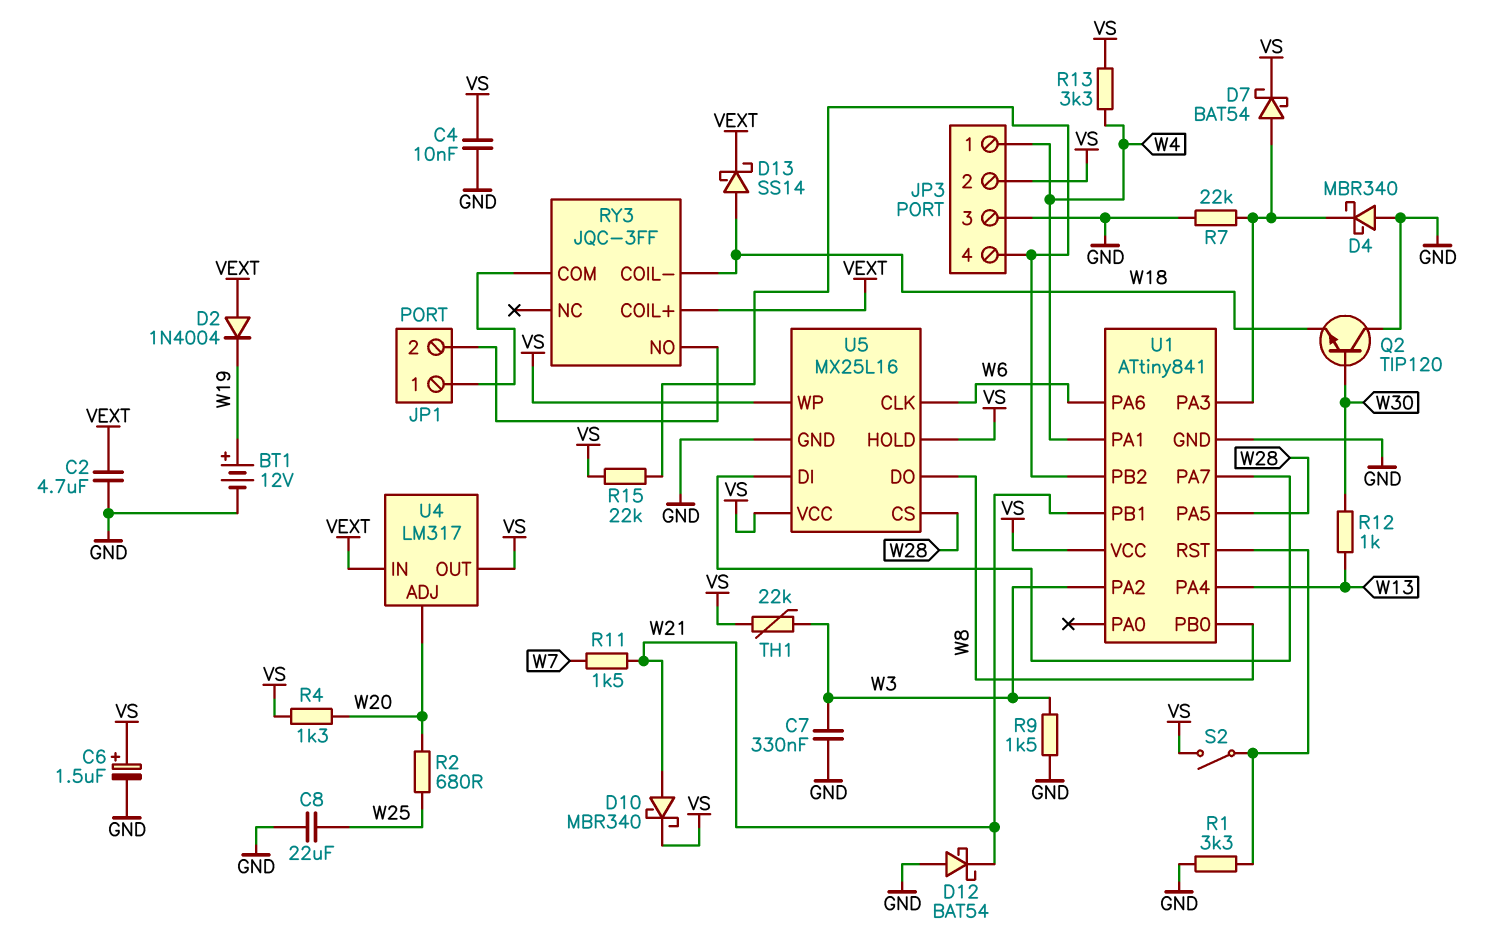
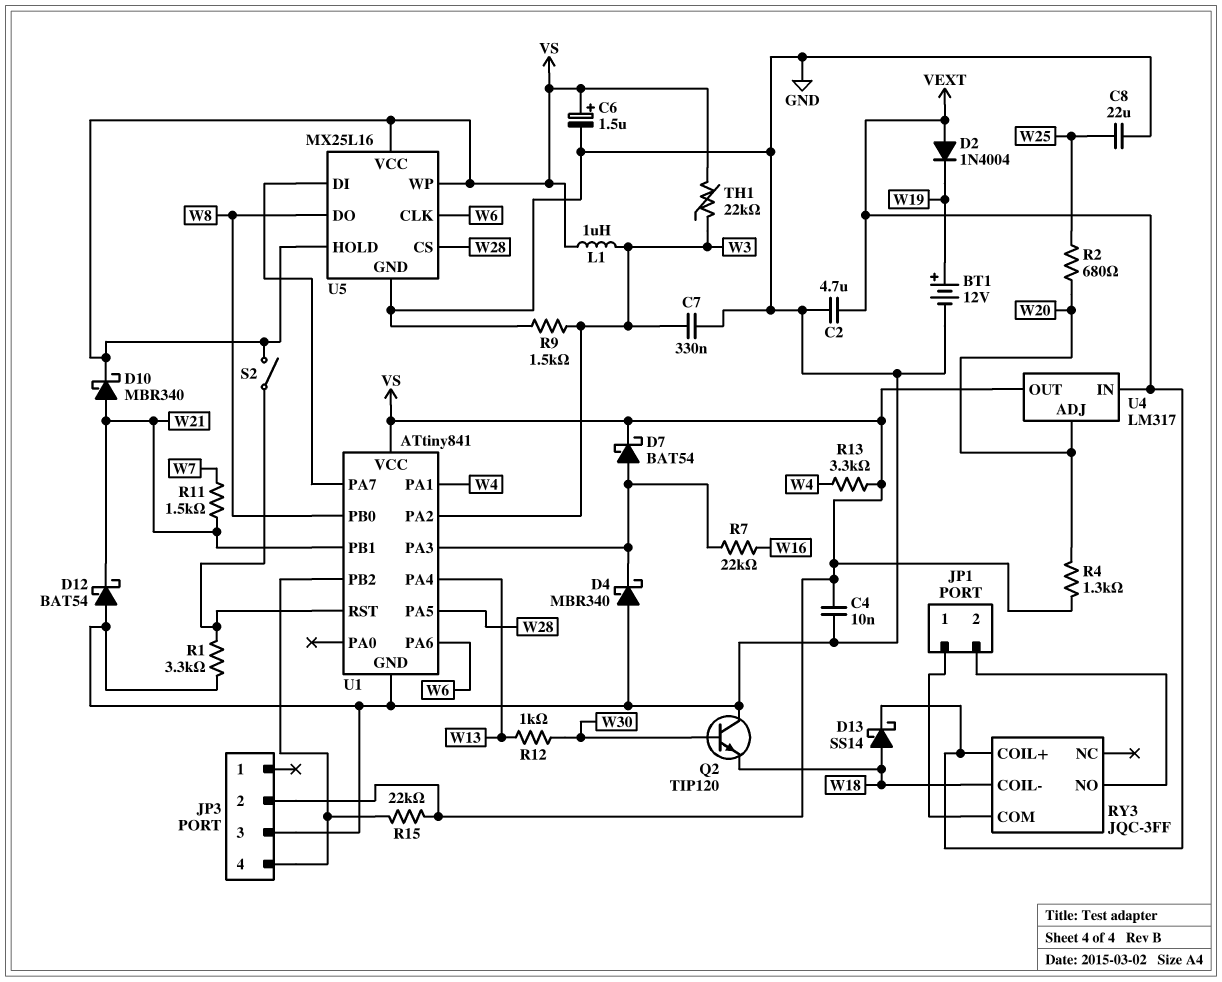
JP3 pin 1: W4 -> none
L1: none -> 1uH (VS, W3)
R7: 22k (GND, U1/PA3) -> 22k (U1/PA3, W16)

